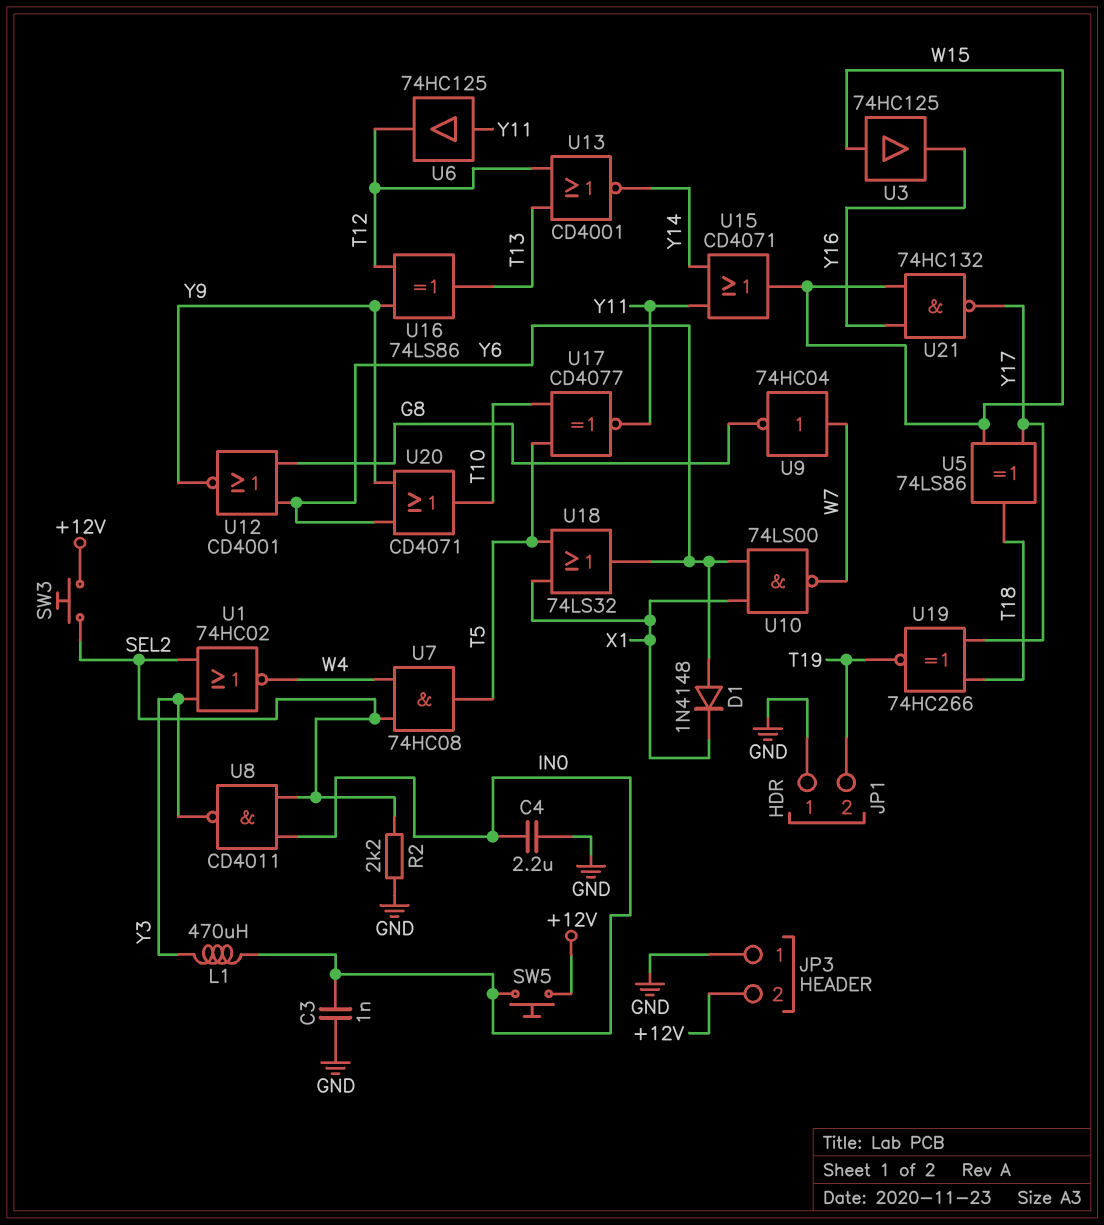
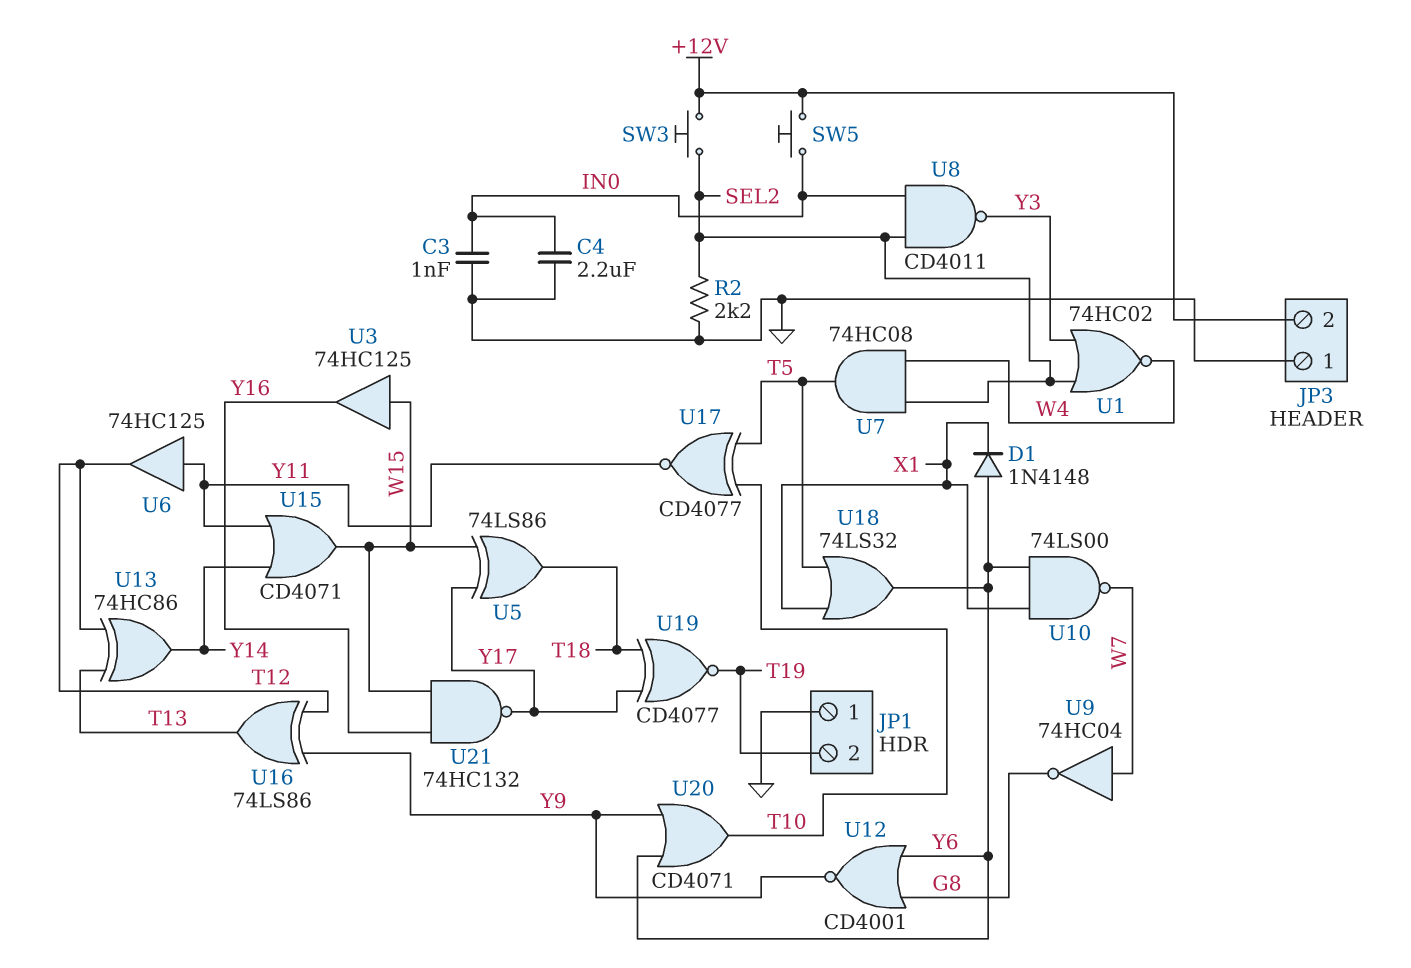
L1: 470uH (IN0, Y3) -> none
U13: NOR CD4001 (in T12, in T13, out Y14) -> XOR 74HC86 (in T12, in T13, out Y14)
U19: XNOR 74HC266 (in T18, in Y17, out T19) -> XNOR CD4077 (in T18, in Y17, out T19)

